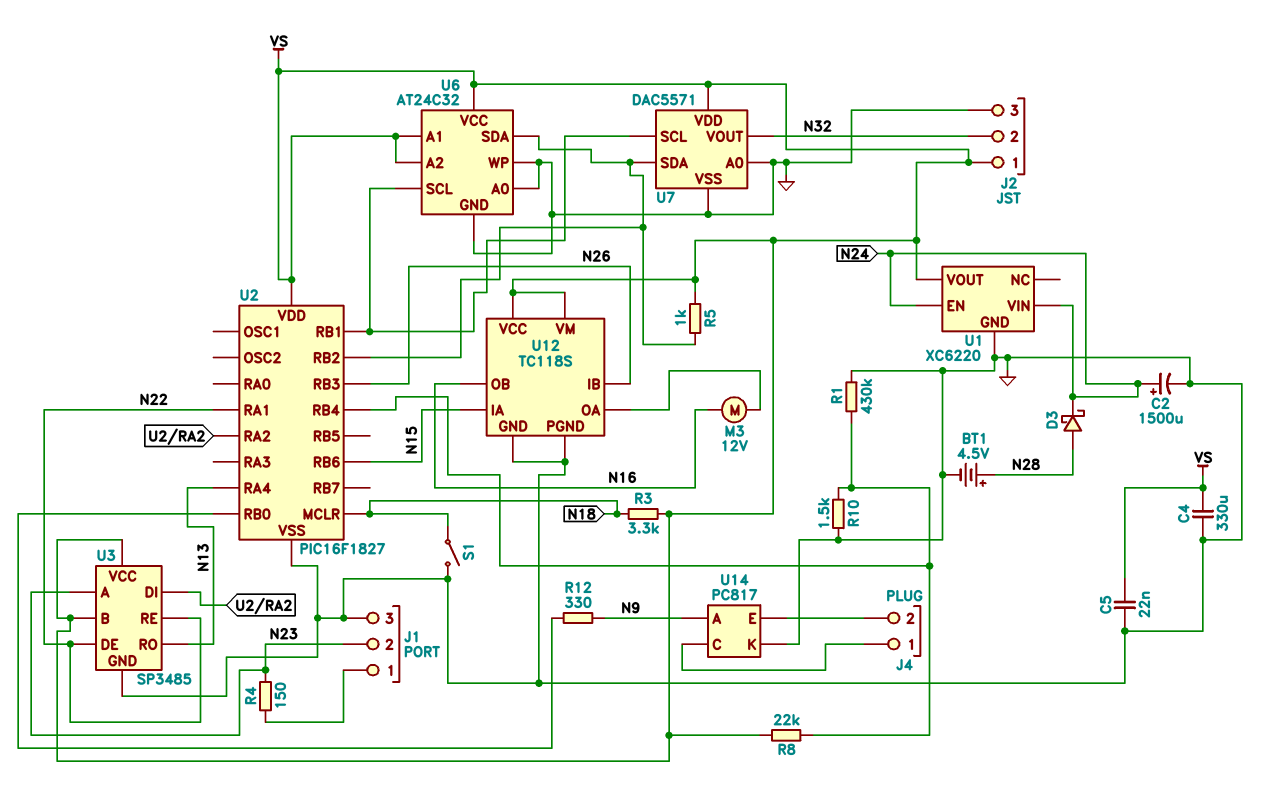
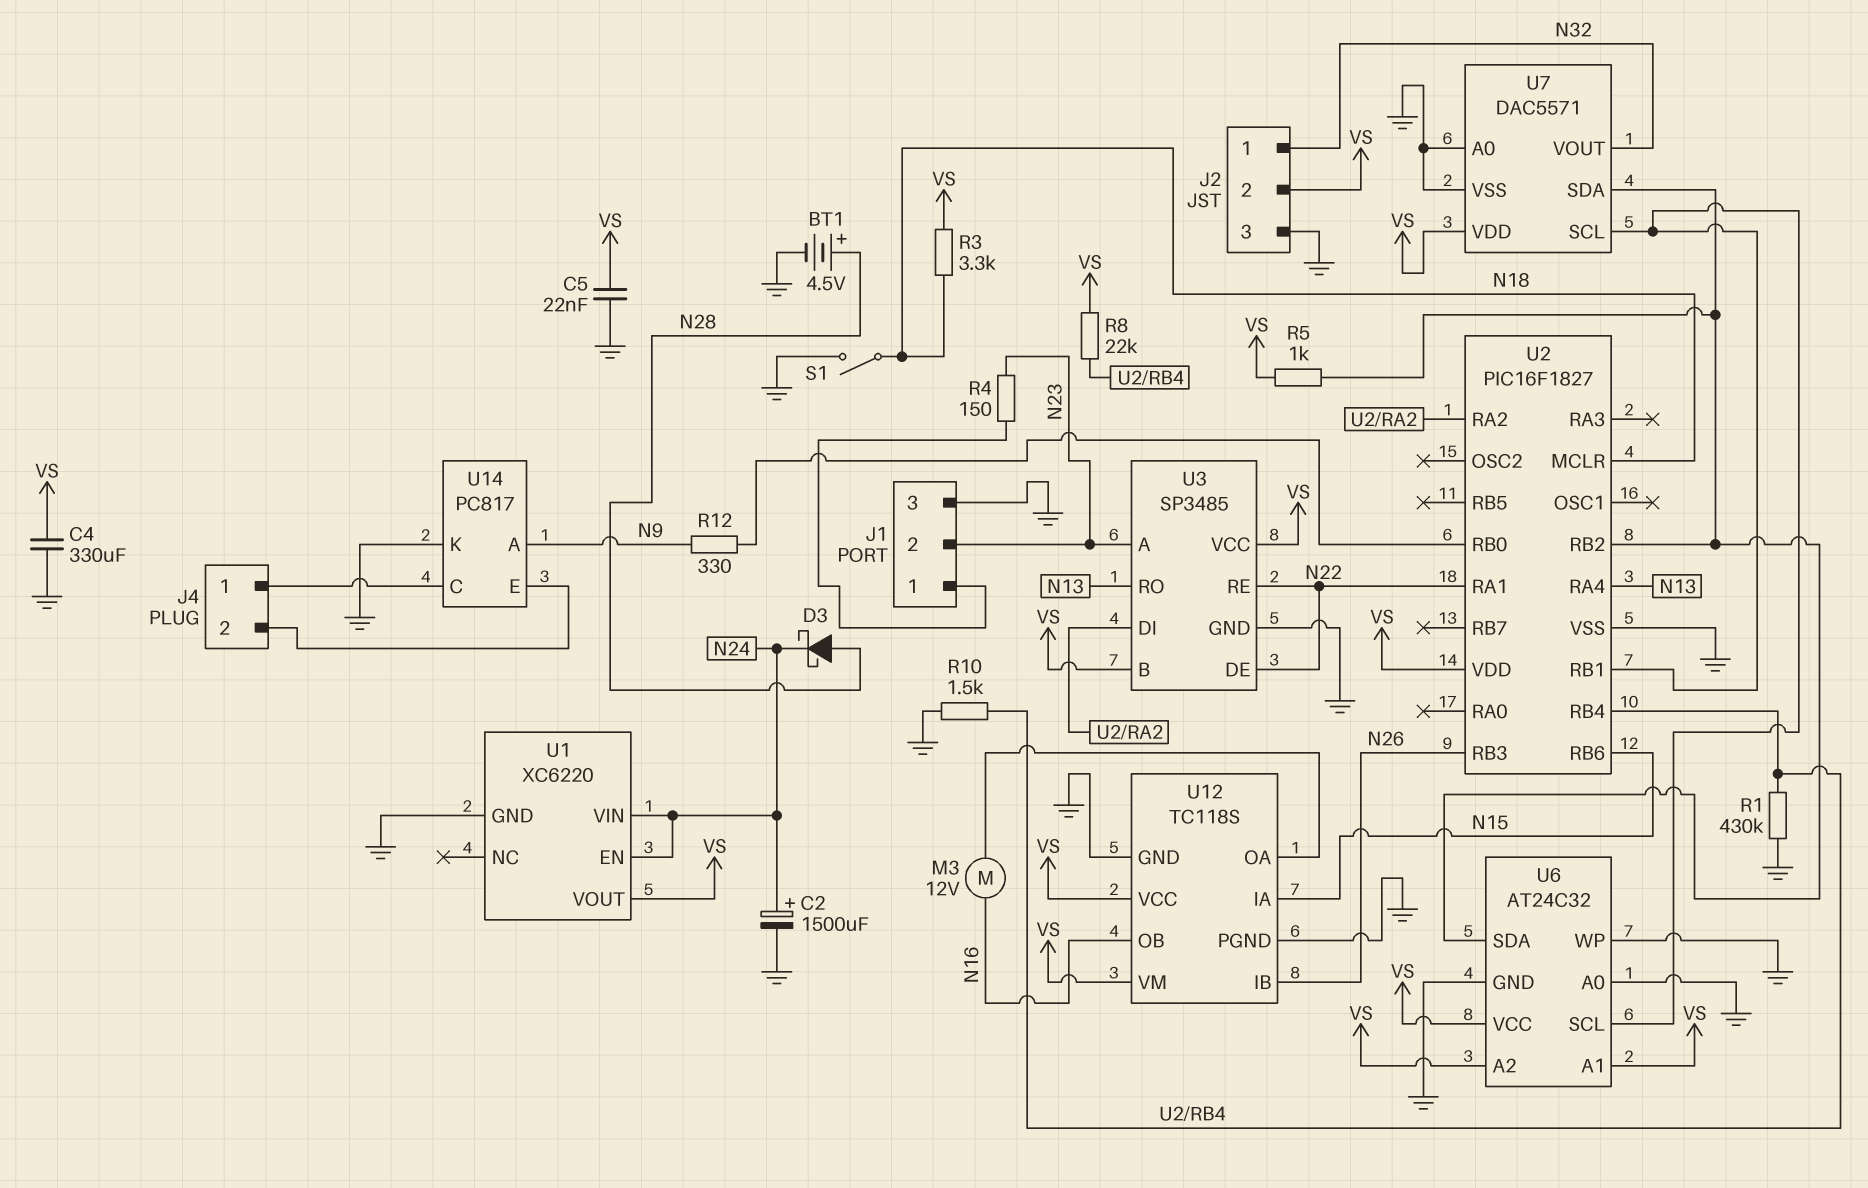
J2 pin 1: VS -> N32
J2 pin 2: N32 -> VS

